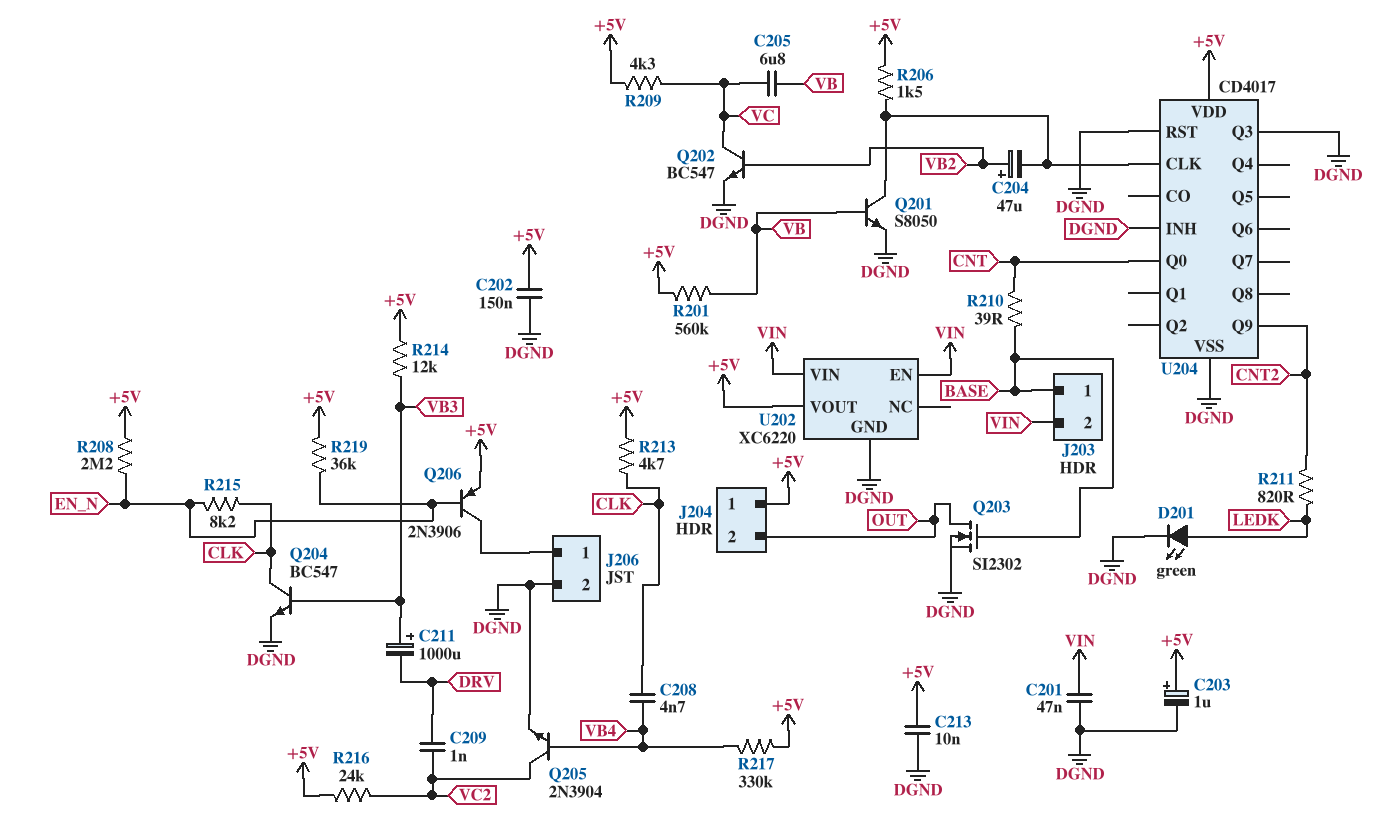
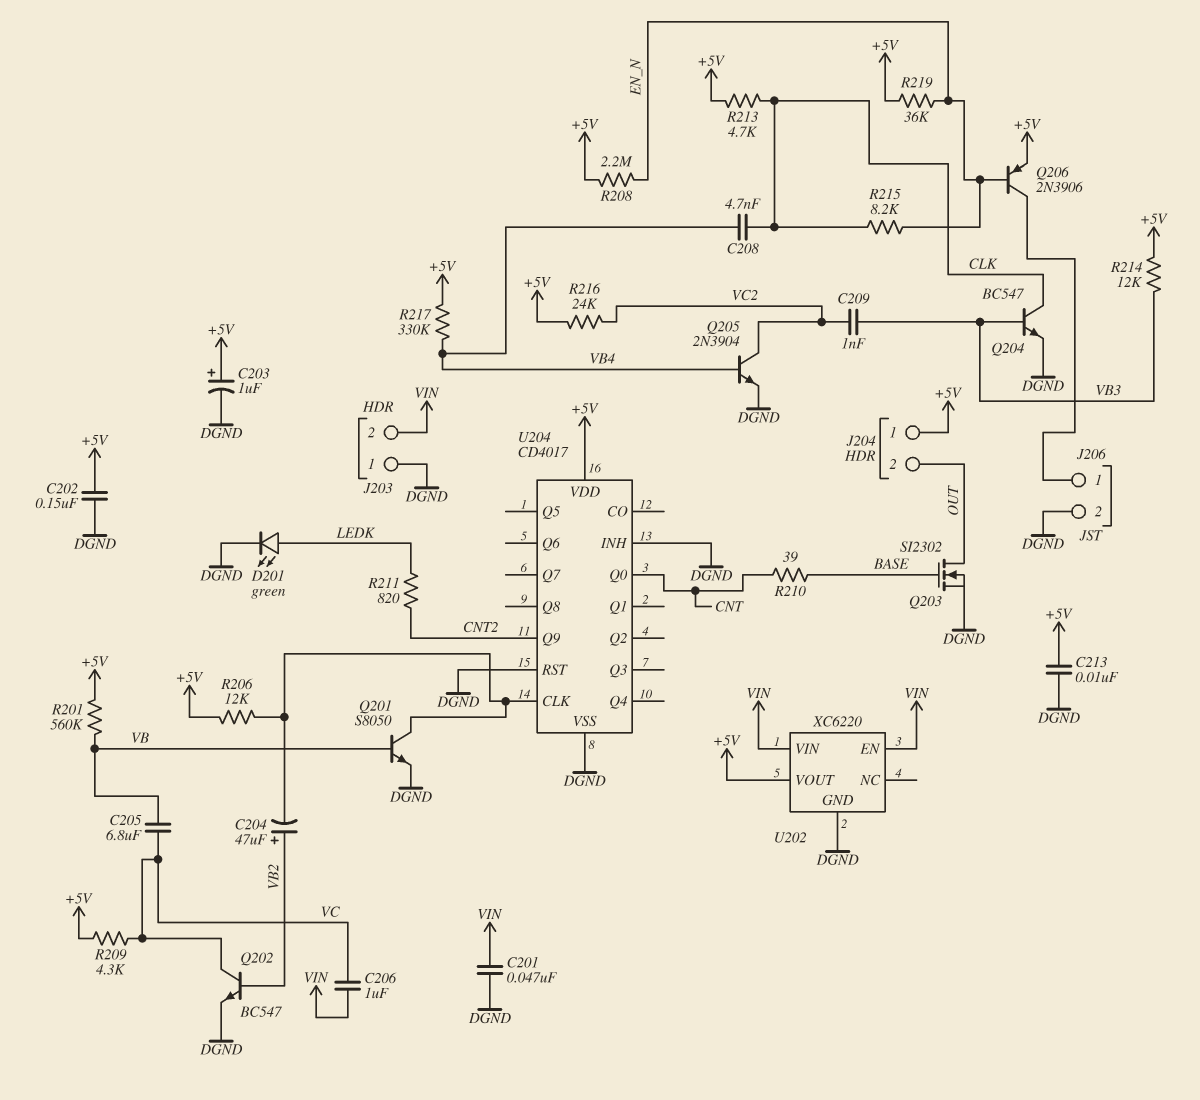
C206: none -> 1uF (VC, VIN)
C209: 1nF (DRV, VC2) -> 1nF (VB3, VC2)
C211: 1000uF (plus VB3, minus DRV) -> none
J203 pin 1: BASE -> DGND
R206: 1.5k (+5V, U204/CLK) -> 12k (+5V, U204/CLK)
U204 pin Q3: DGND -> none

